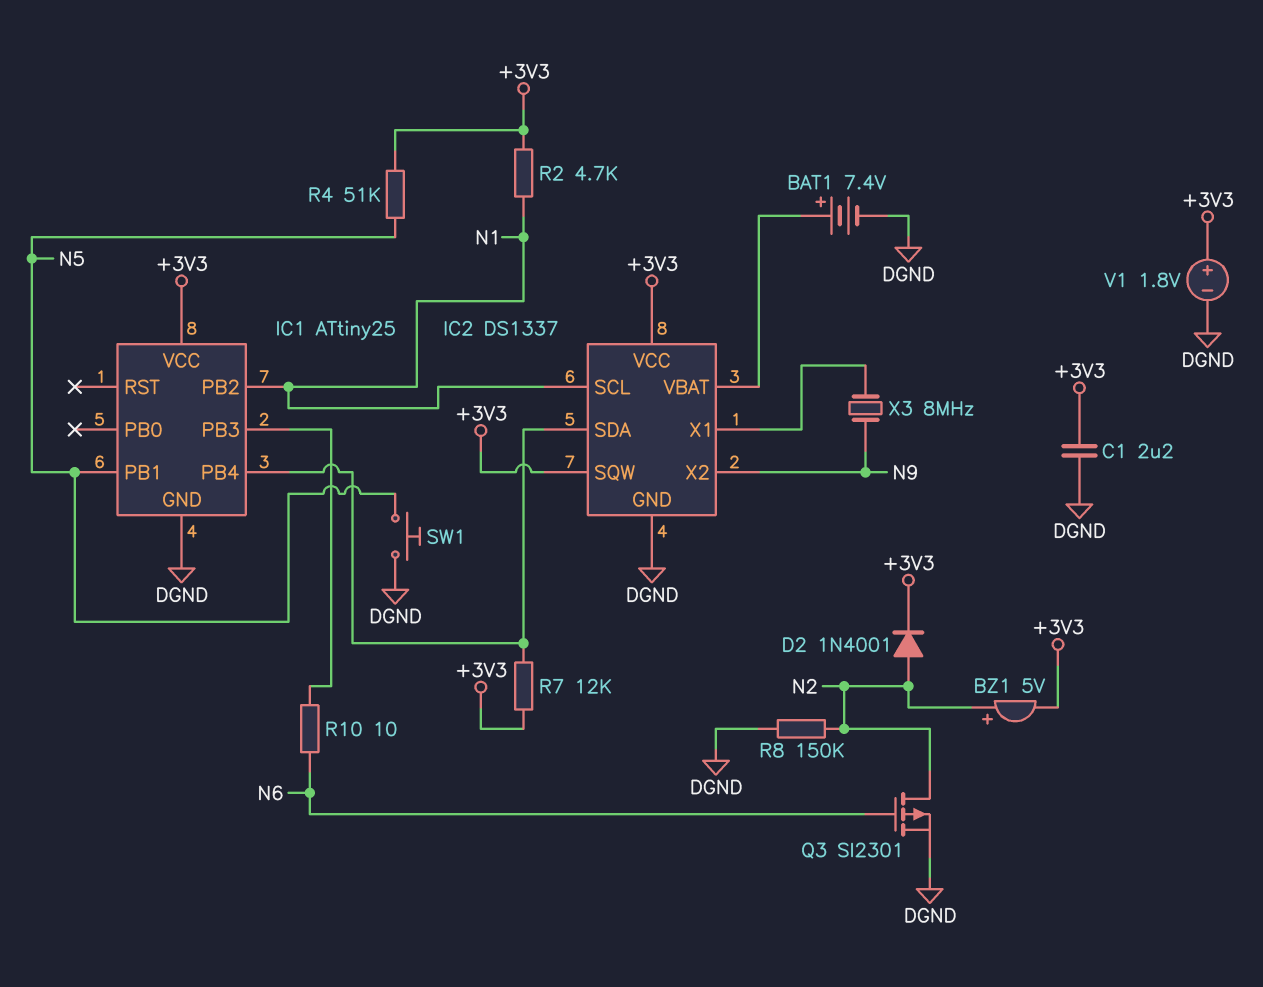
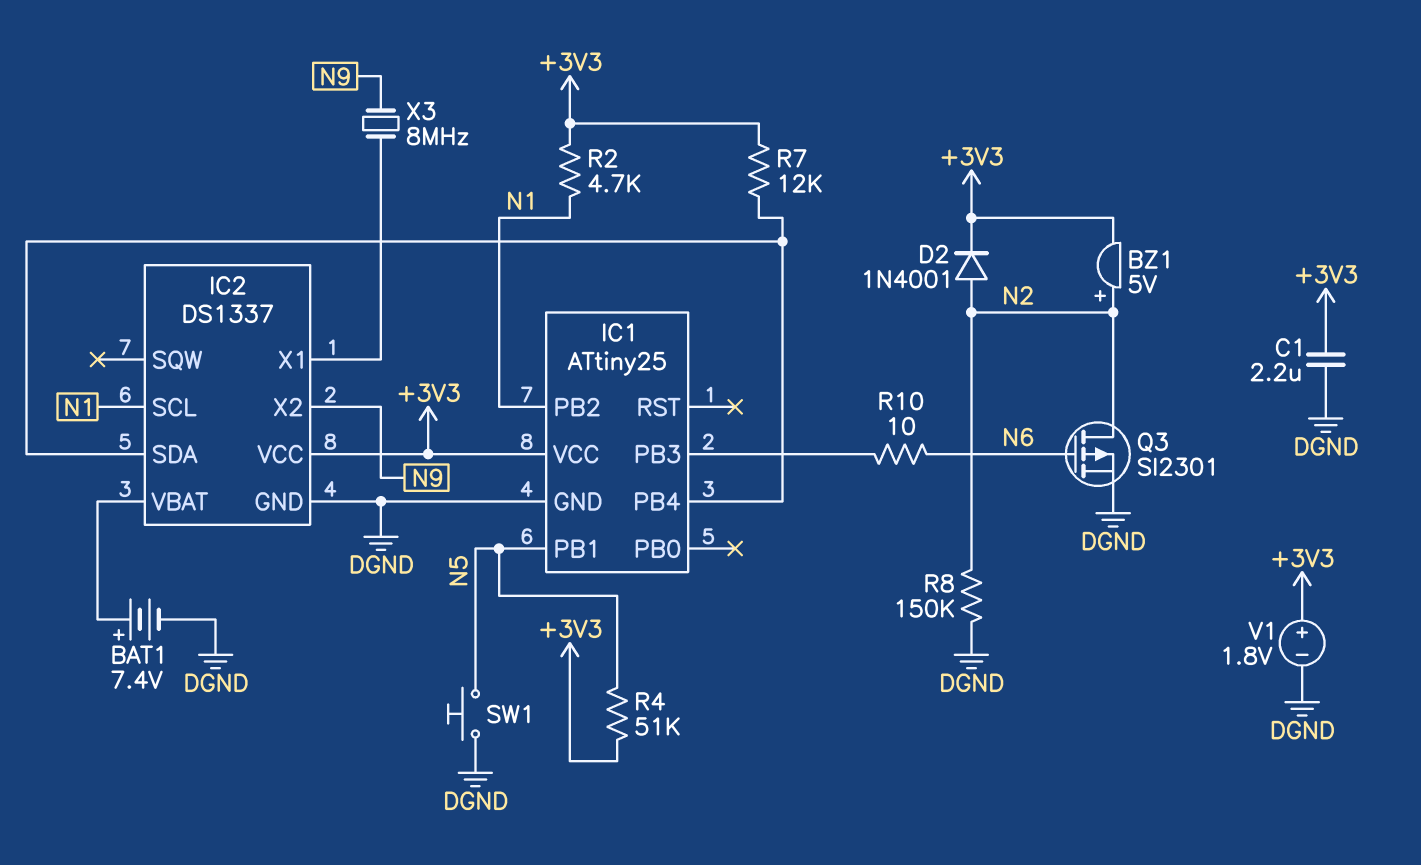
IC2 pin SQW: +3V3 -> none

